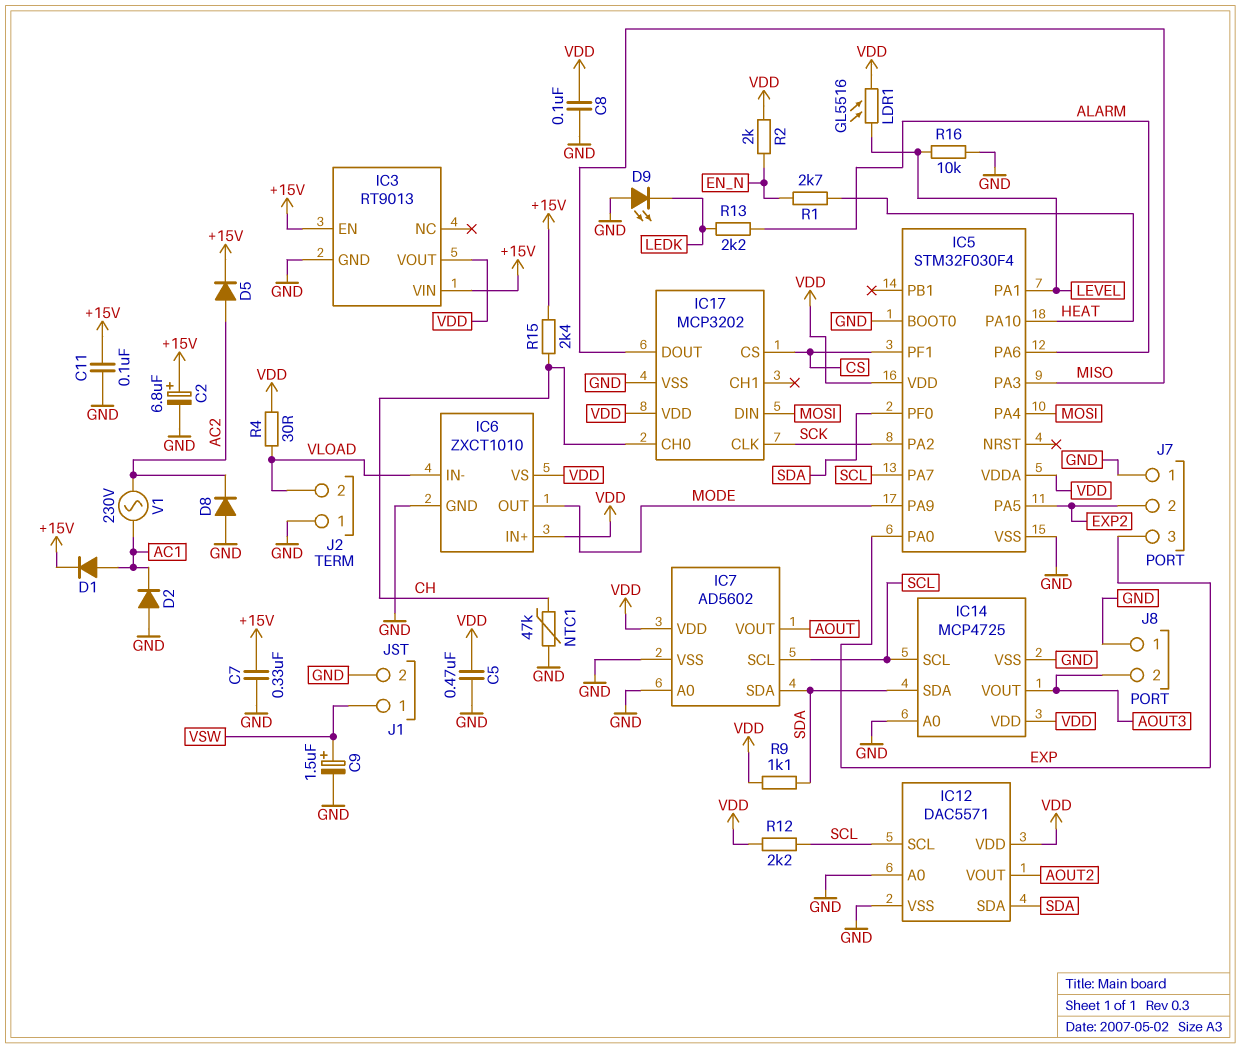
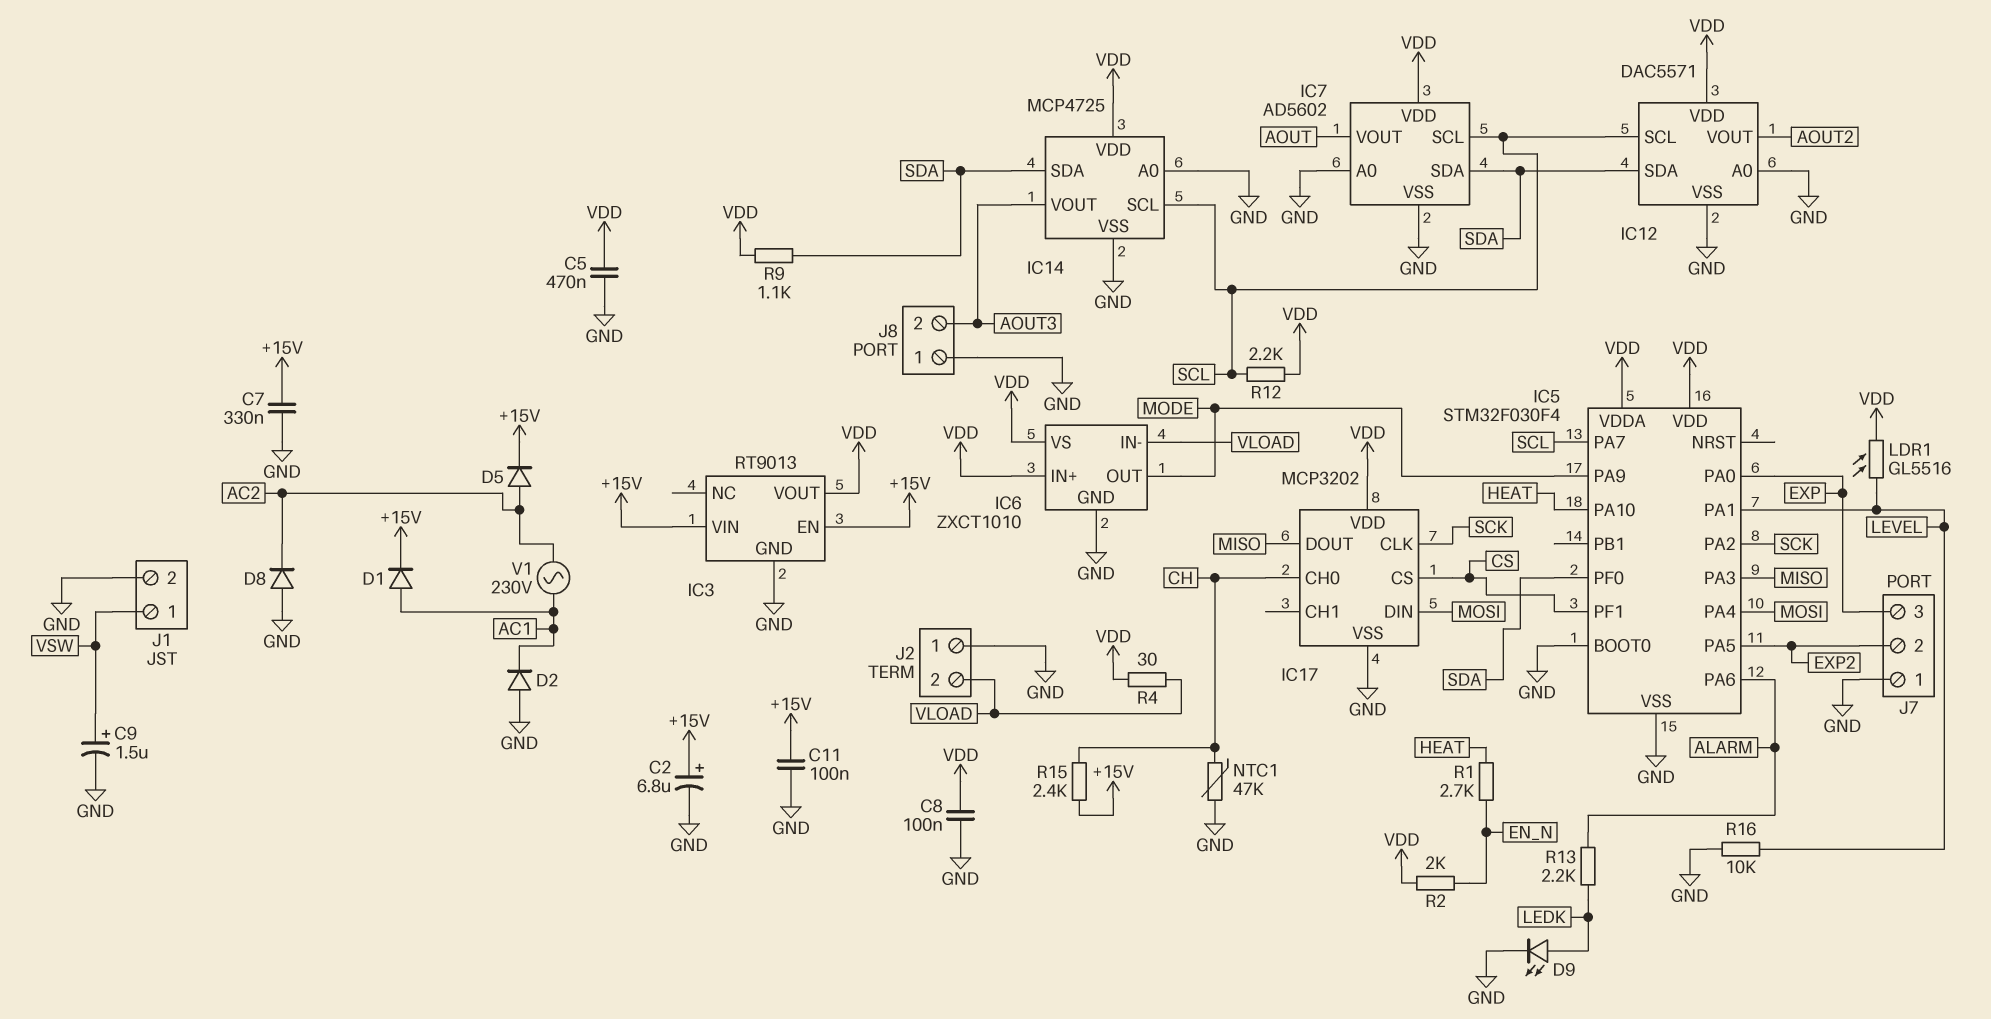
D9: LED (A GND, K LEDK) -> LED (A LEDK, K GND)

